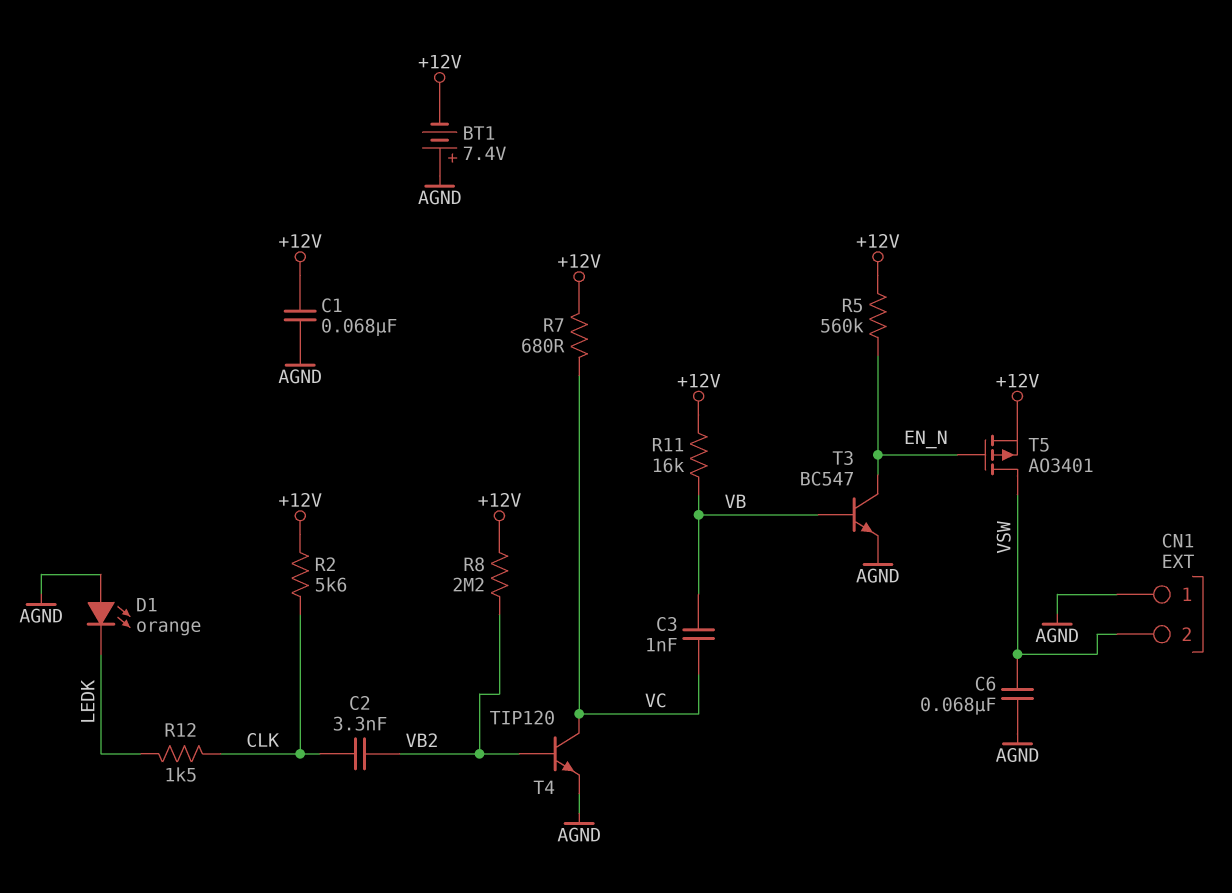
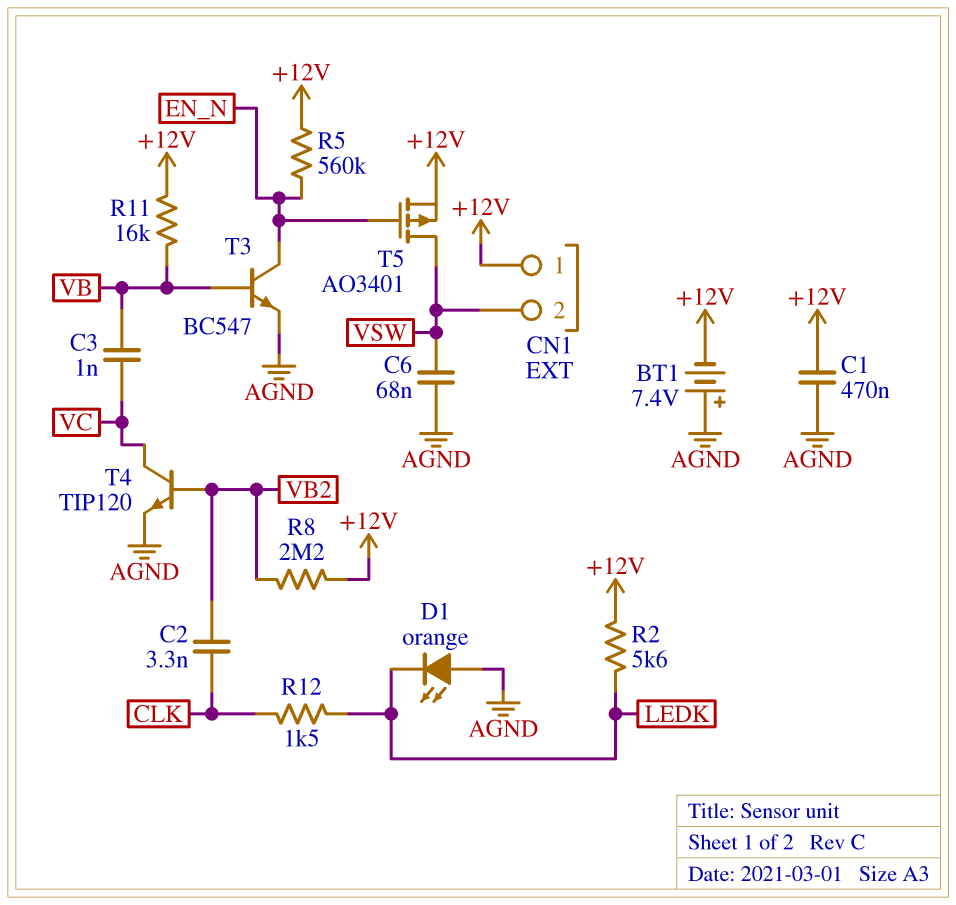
C1: 68nF (+12V, AGND) -> 470nF (+12V, AGND)
CN1 pin 1: AGND -> +12V
R2: 5.6k (+12V, CLK) -> 5.6k (+12V, LEDK)
R7: 680 (+12V, VC) -> none

